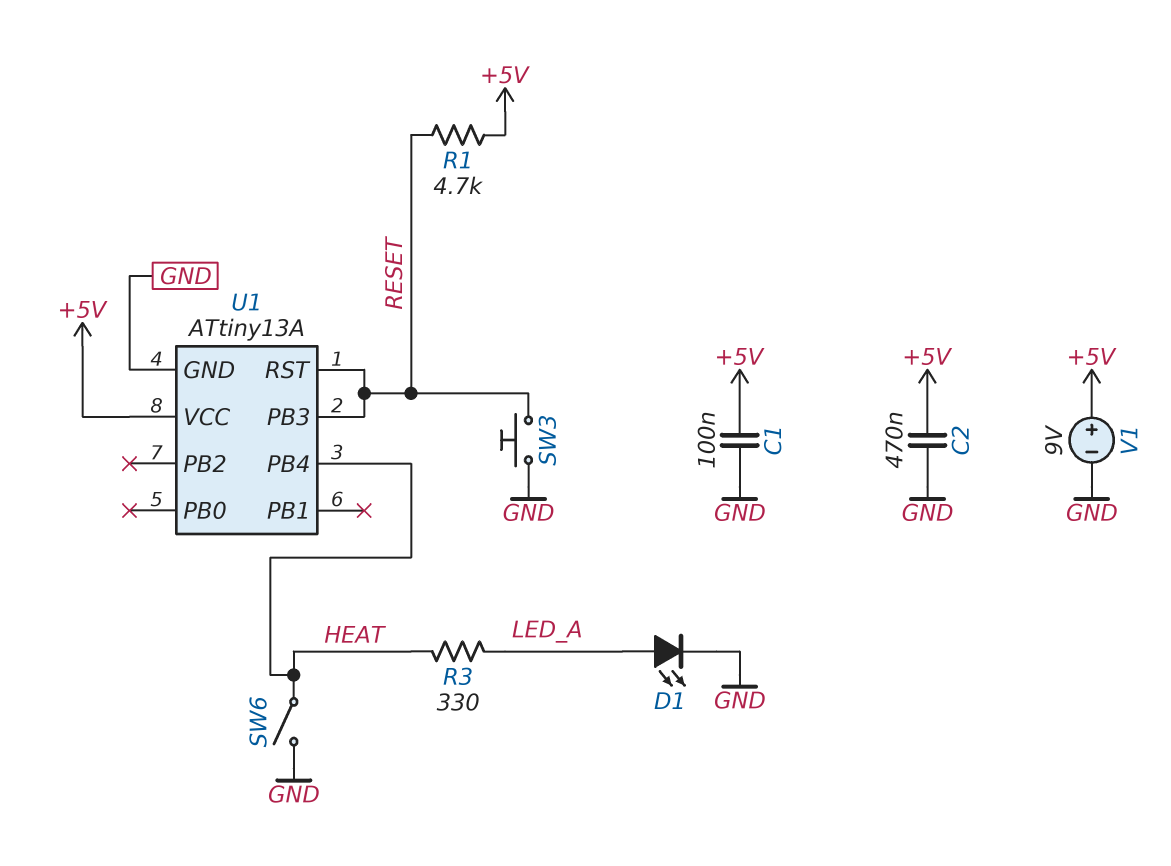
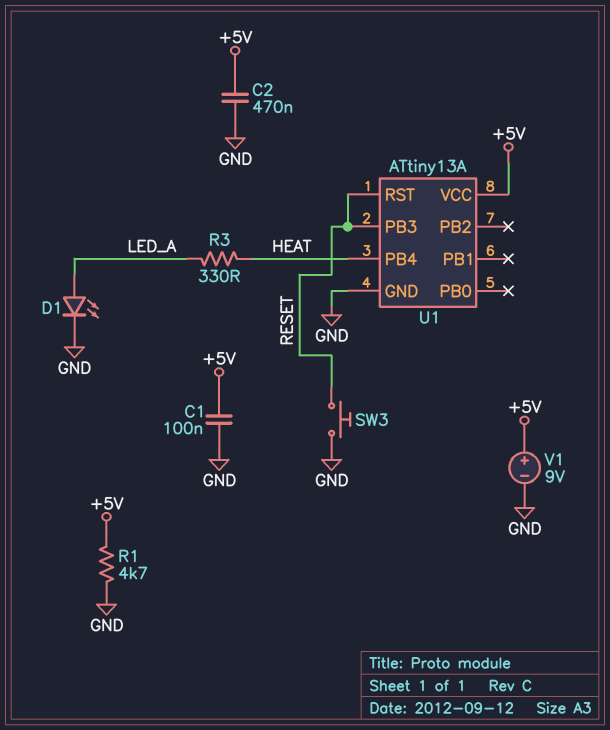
R1: 4.7k (+5V, RESET) -> 4.7k (+5V, GND)
SW6: switch (GND, HEAT) -> none

